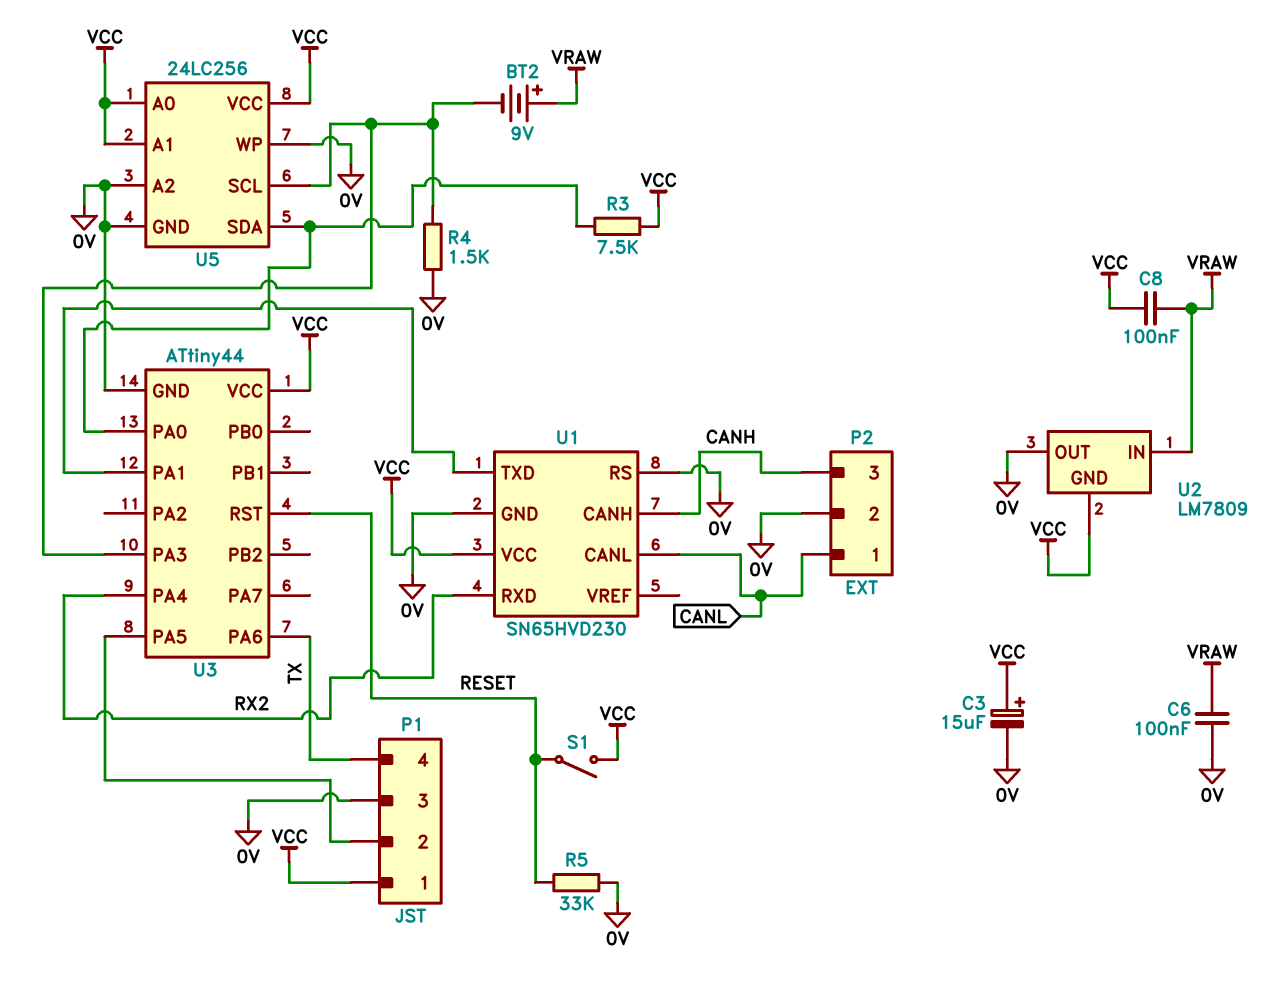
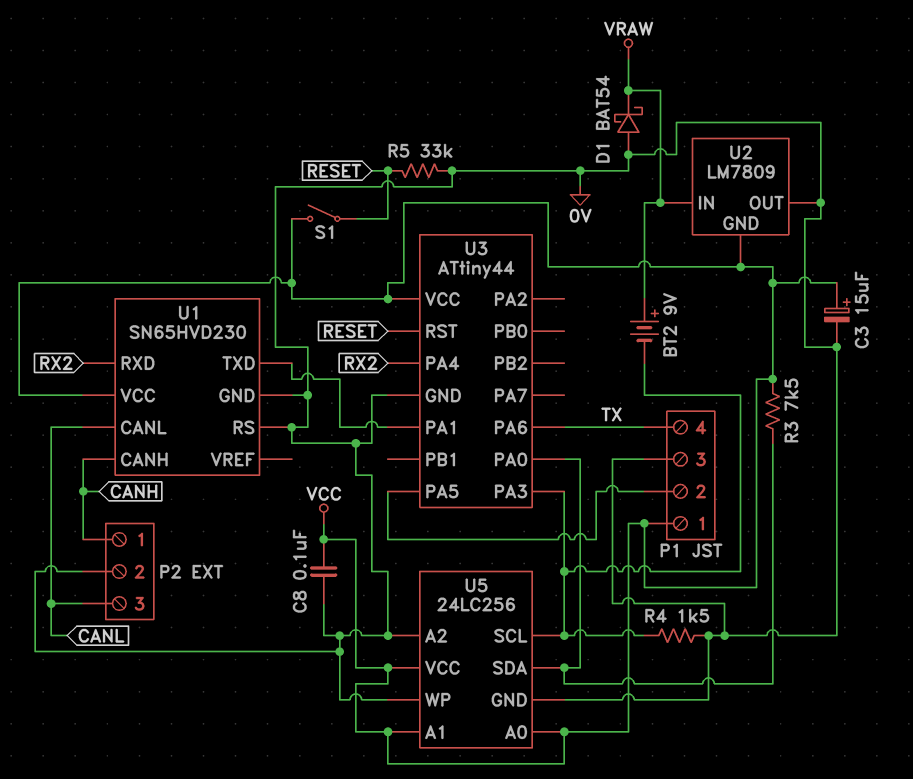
C6: 100nF (0V, VRAW) -> none
C8: 100nF (VCC, VRAW) -> 100nF (0V, VCC)
D1: none -> schottky BAT54 (A 0V, K VRAW)
P2 pin 1: CANL -> CANH
P2 pin 3: CANH -> CANL

